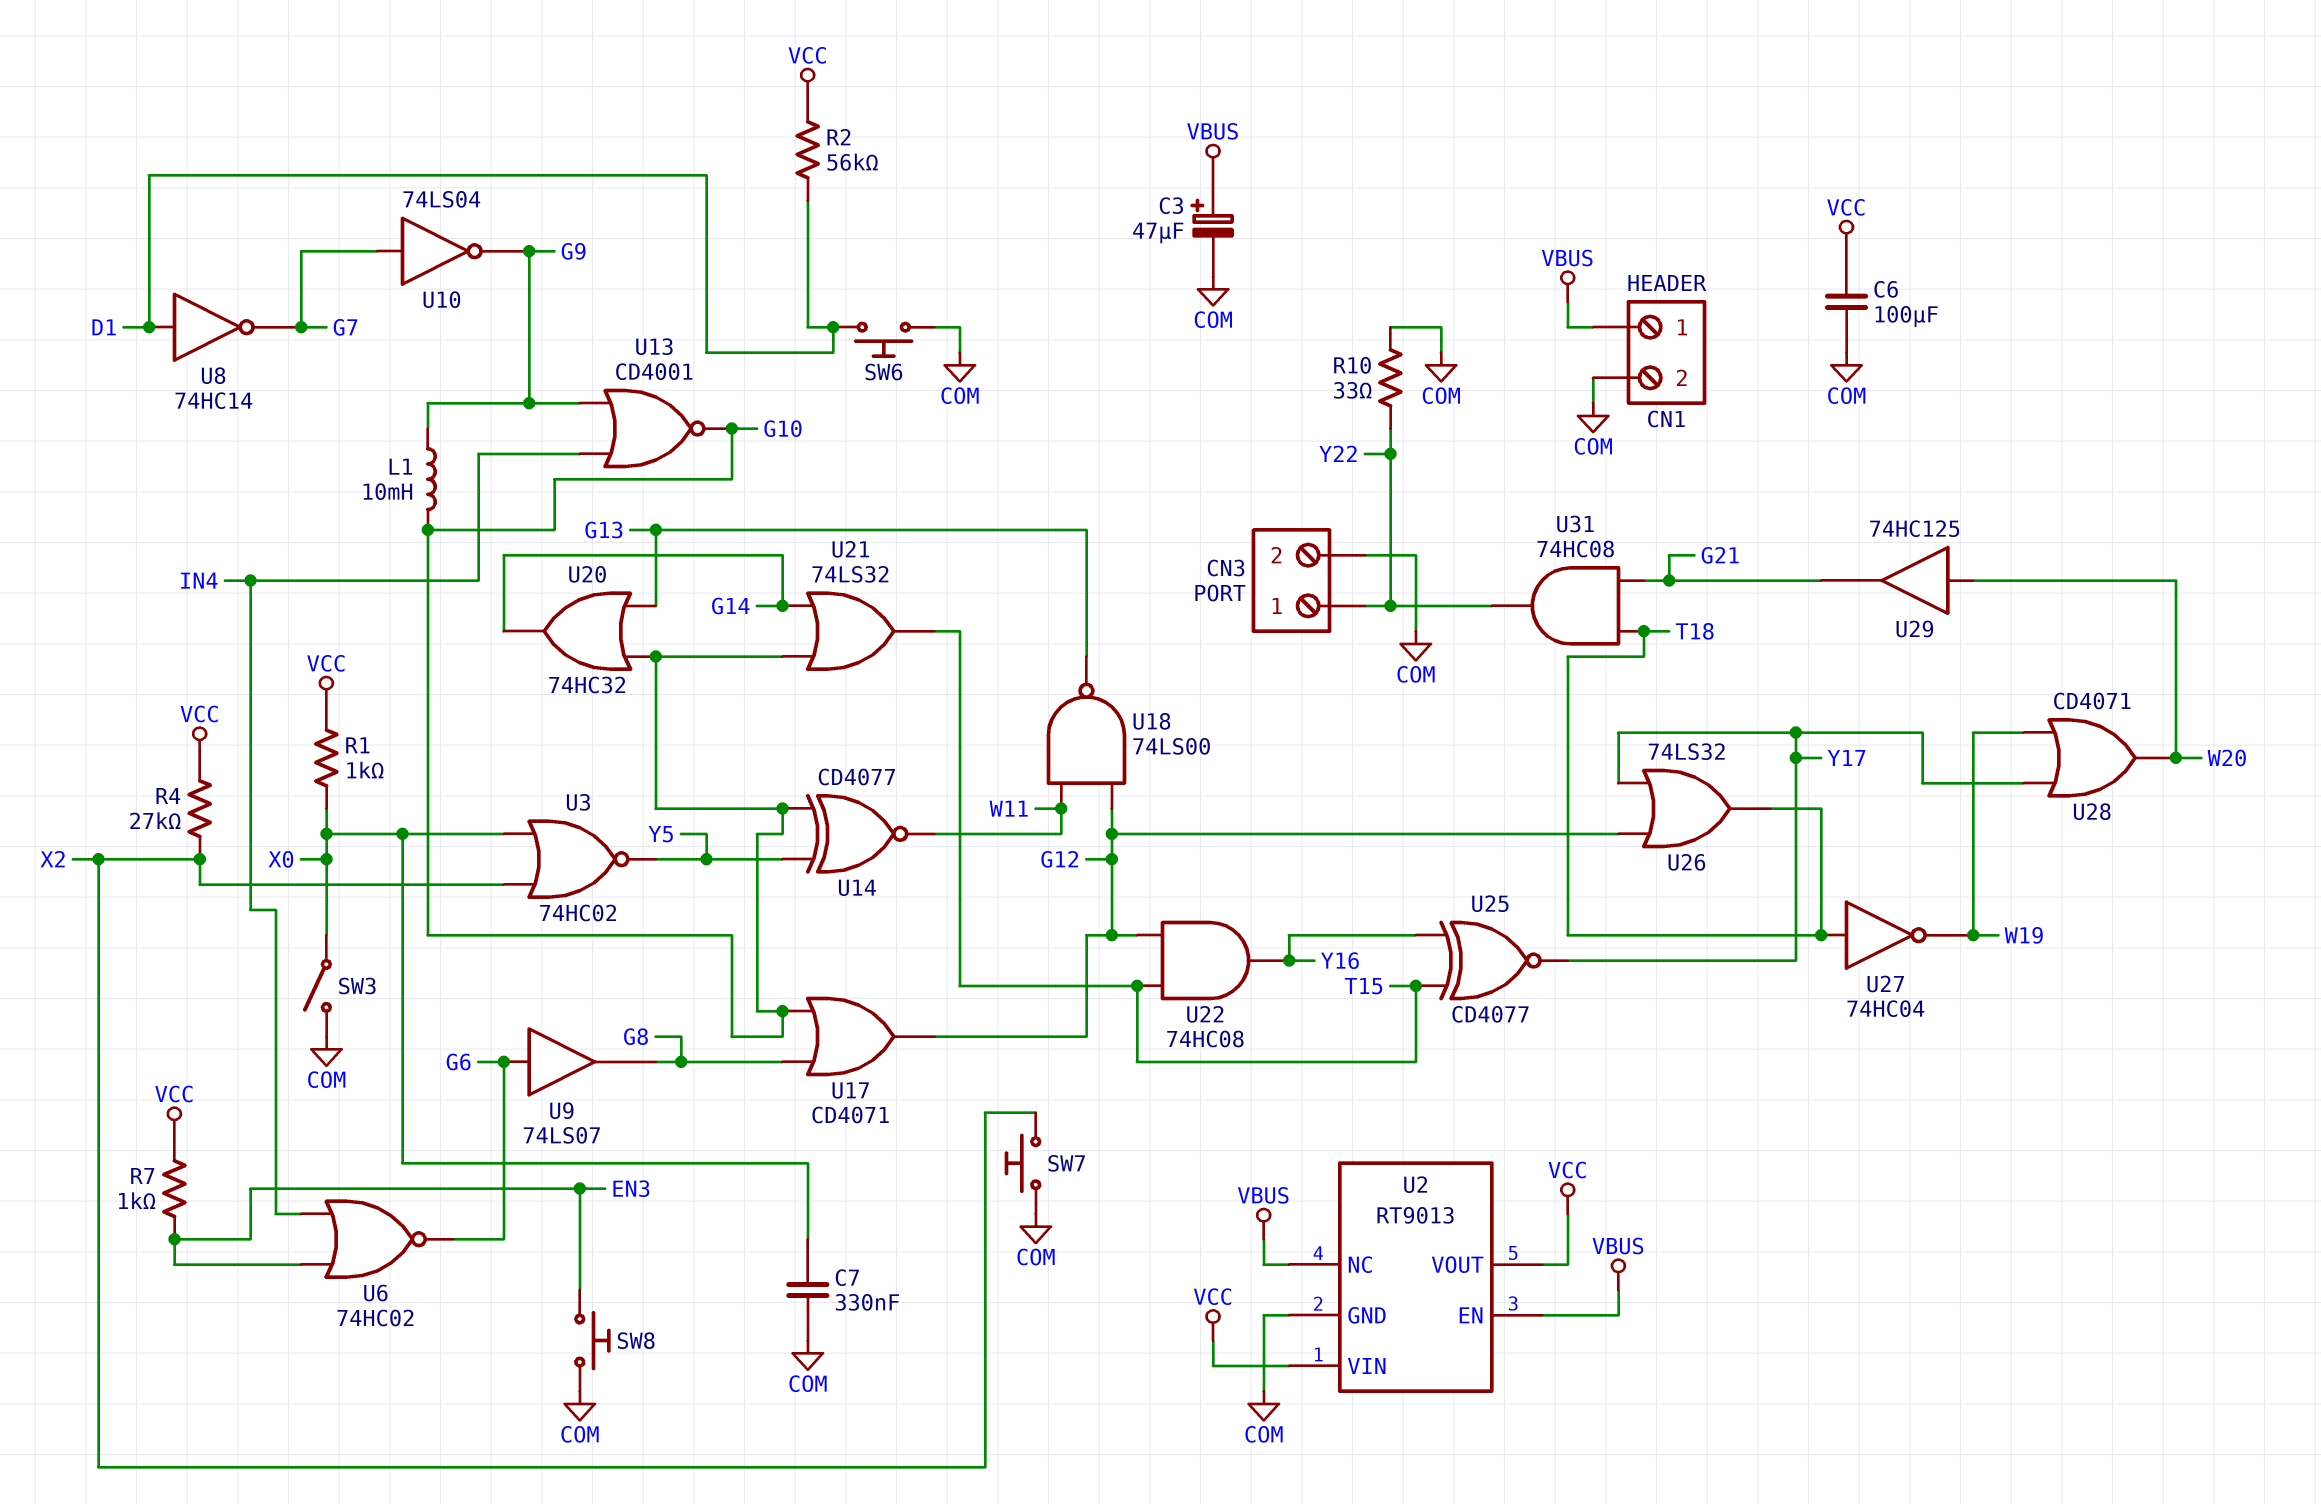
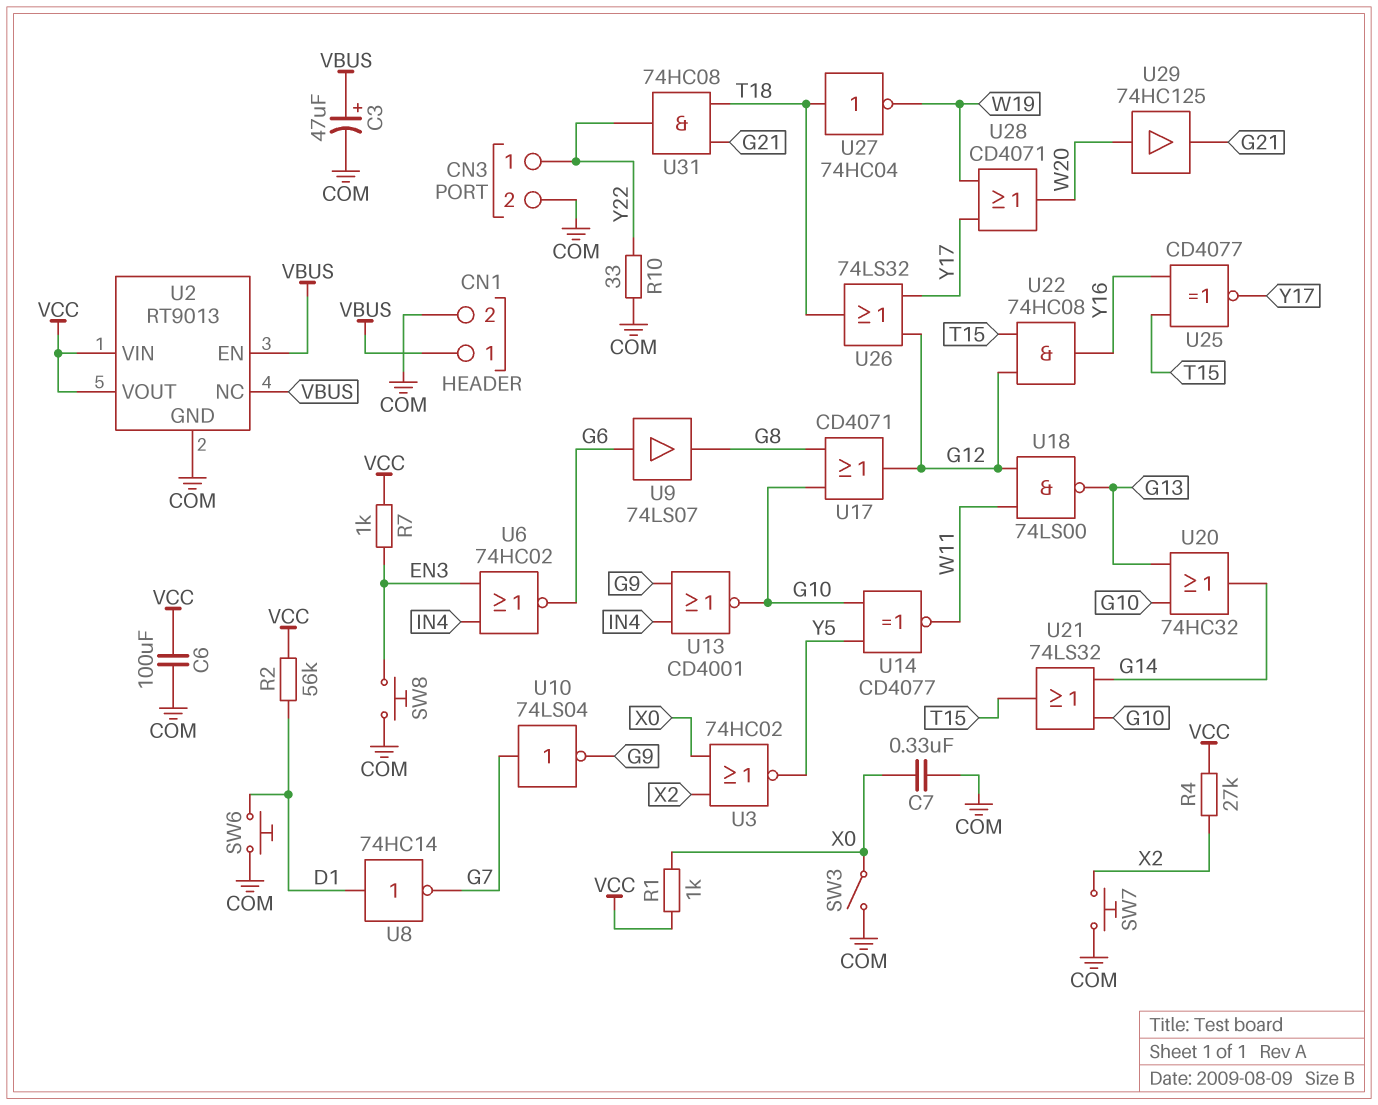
L1: 10mH (G9, G10) -> none

